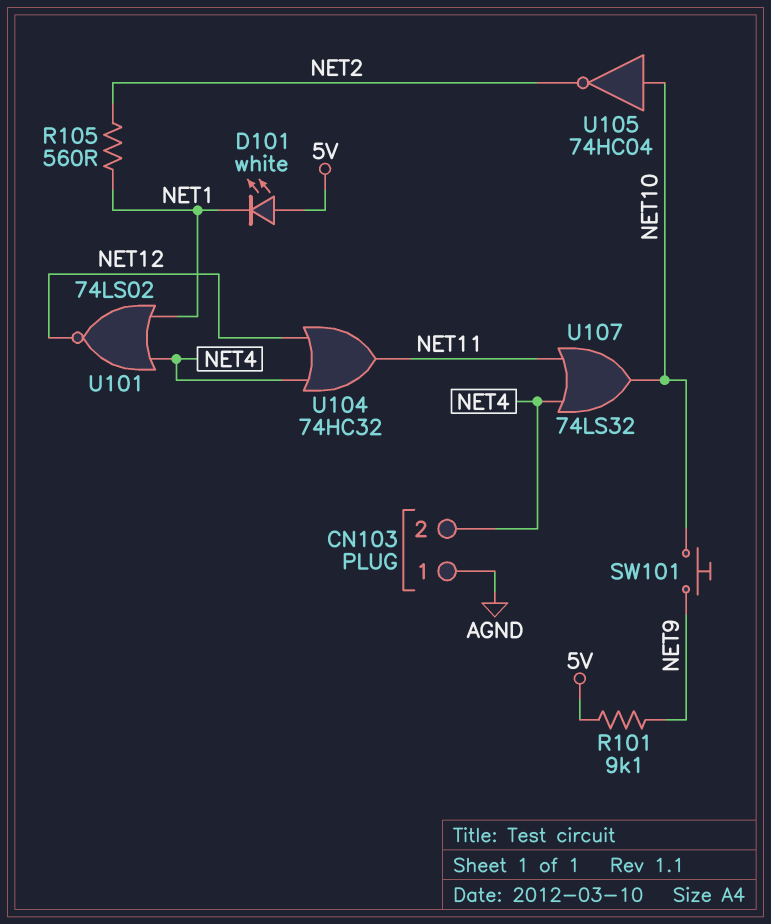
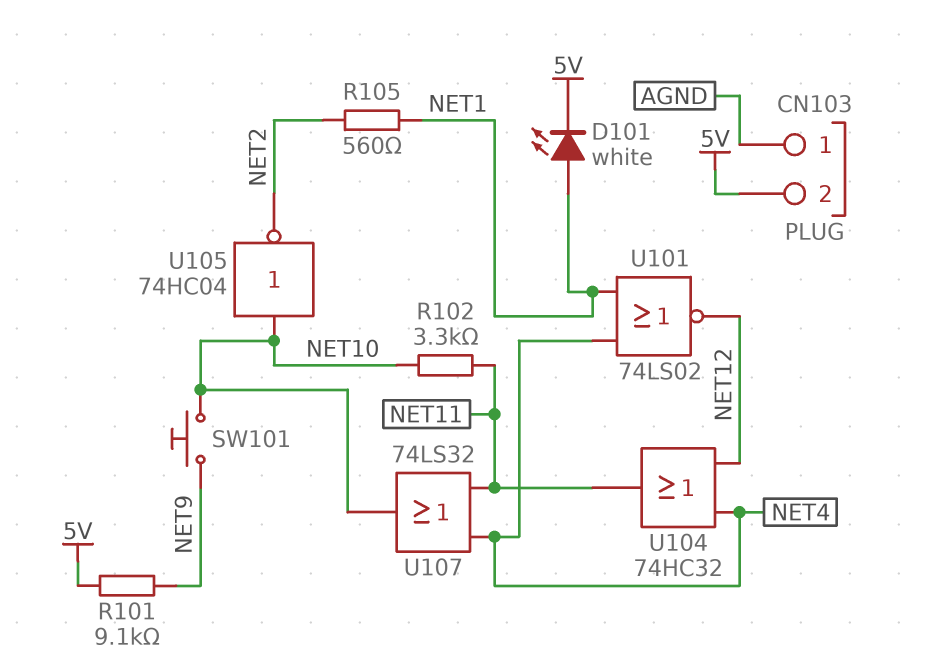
CN103 pin 2: NET4 -> 5V
D101: LED white (A 5V, K NET1) -> LED white (A NET1, K 5V)
R102: none -> 3.3k (NET10, NET11)

